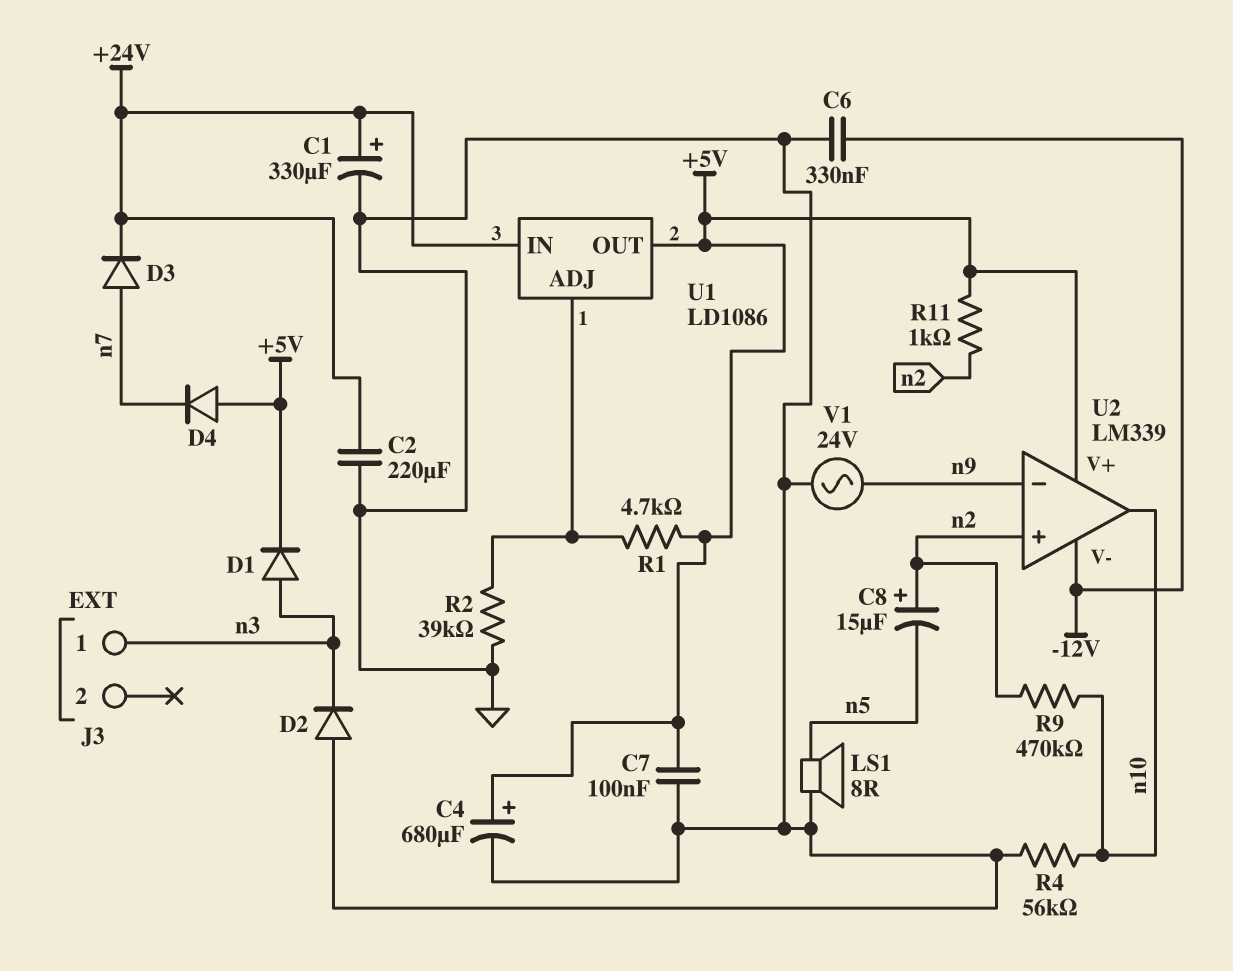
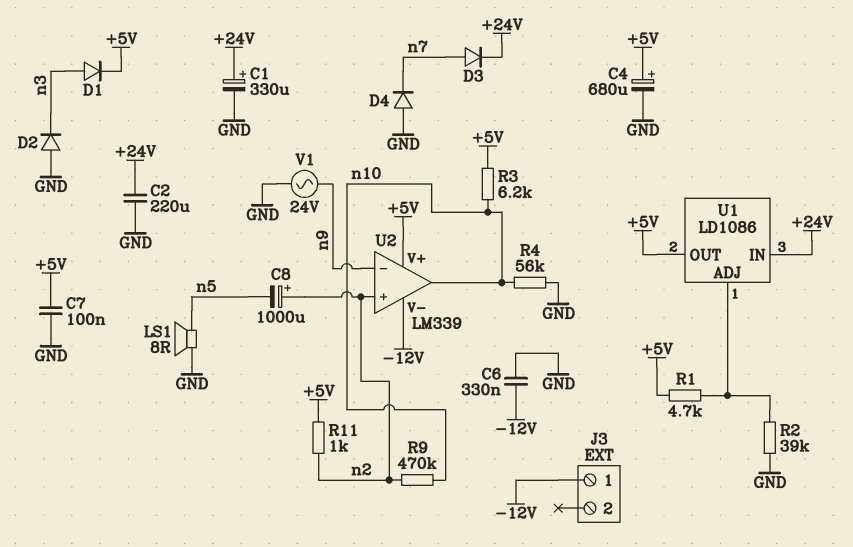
C8: 15uF (plus n2, minus n5) -> 1000uF (plus n2, minus n5)
D4: diode (A +5V, K n7) -> diode (A GND, K n7)
J3 pin 1: n3 -> -12V
R3: none -> 6.2k (+5V, n10)

